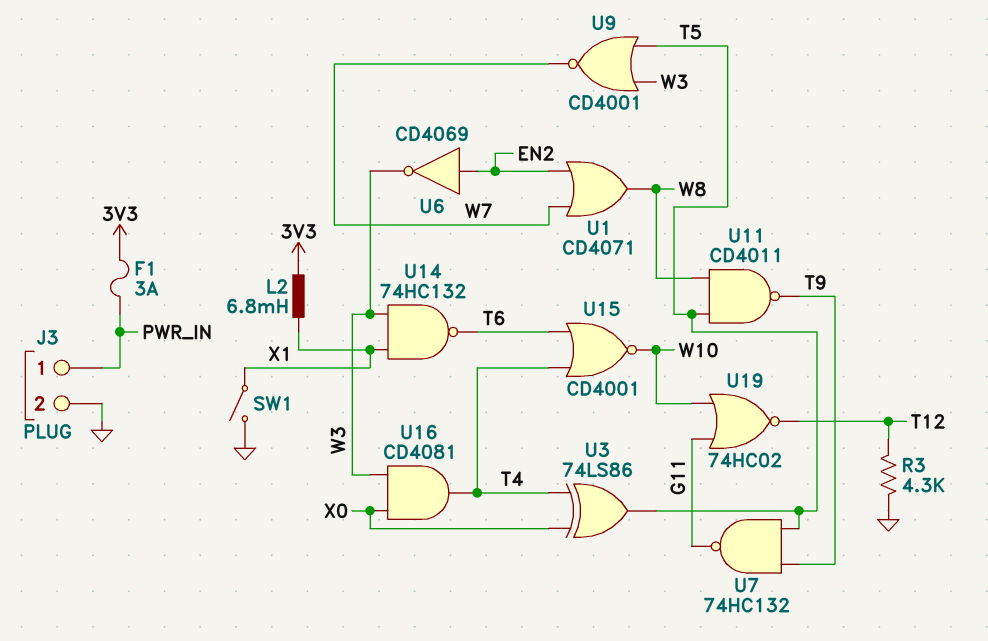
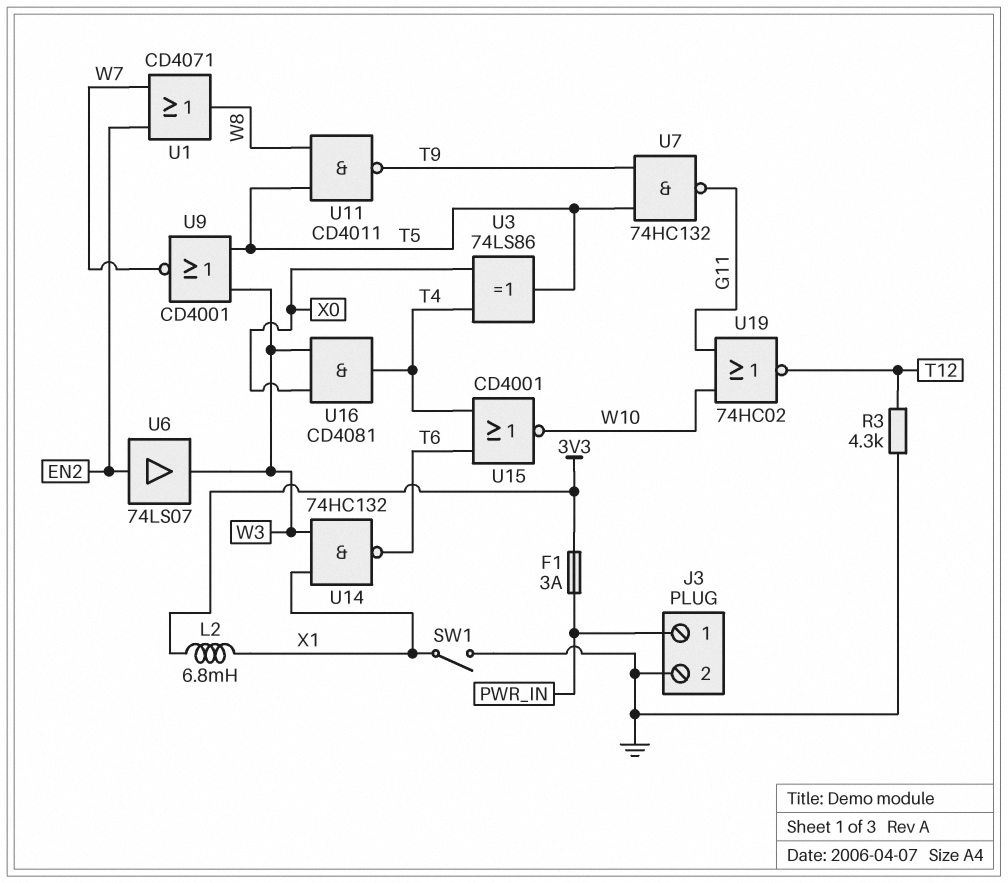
U6: NOT CD4069 (in EN2, out W3) -> buffer 74LS07 (in EN2, out W3)

